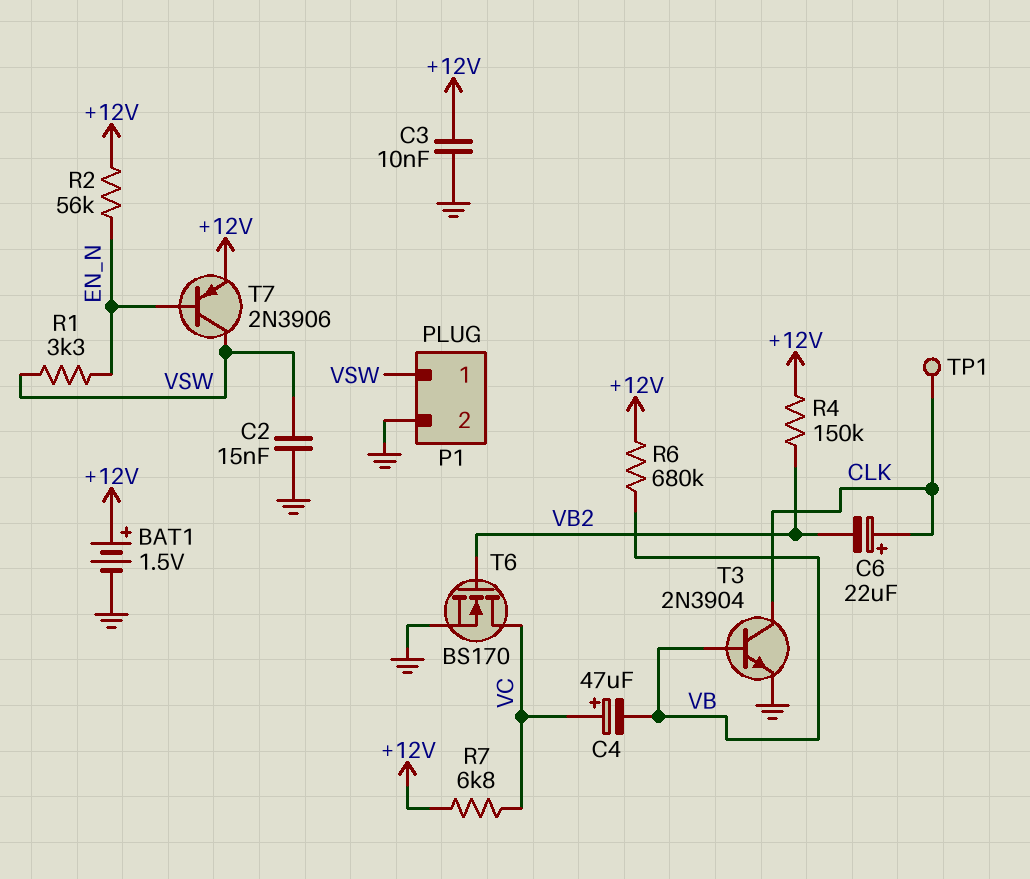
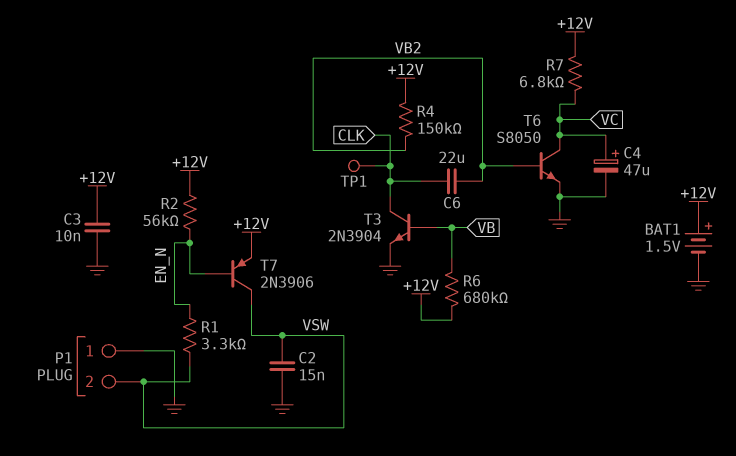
C4: 47uF (plus VC, minus VB) -> 47uF (plus VC, minus GND)
C6: 22uF (plus CLK, minus VB2) -> 22uF (CLK, VB2)
P1 pin 1: VSW -> GND
P1 pin 2: GND -> VSW
T6: NMOS BS170 (G VB2, D VC, S GND) -> NPN S8050 (B VB2, C VC, E GND)

